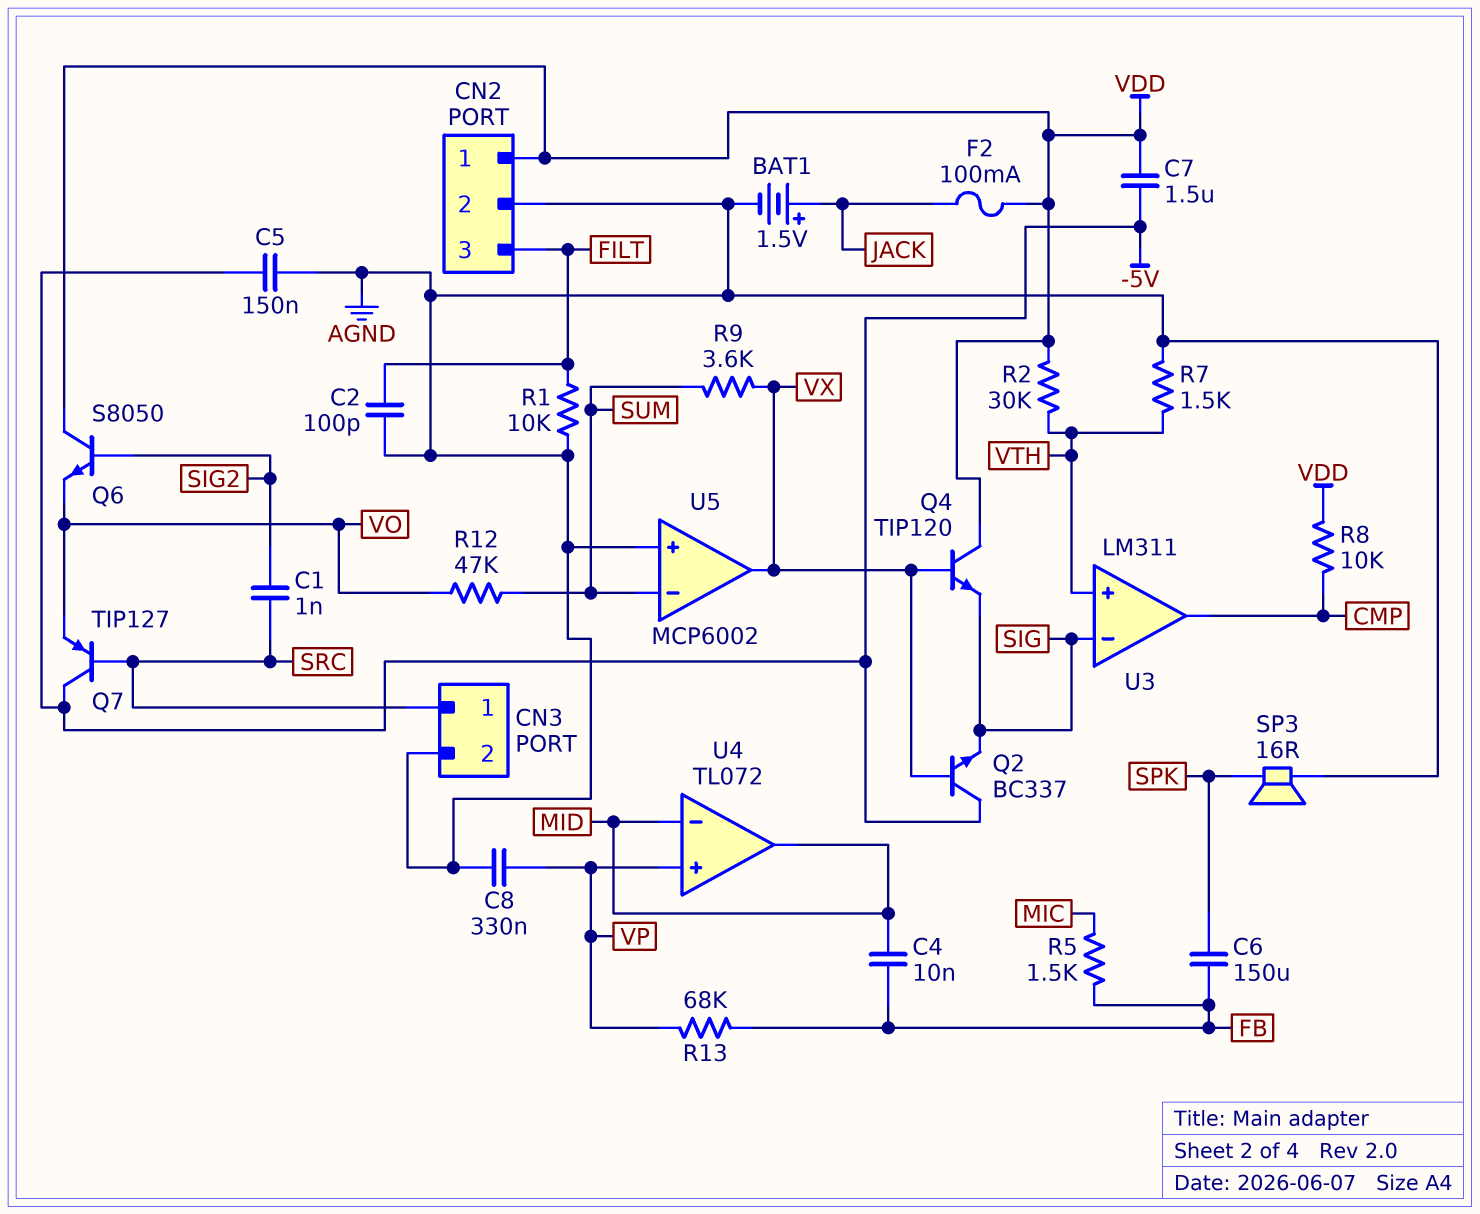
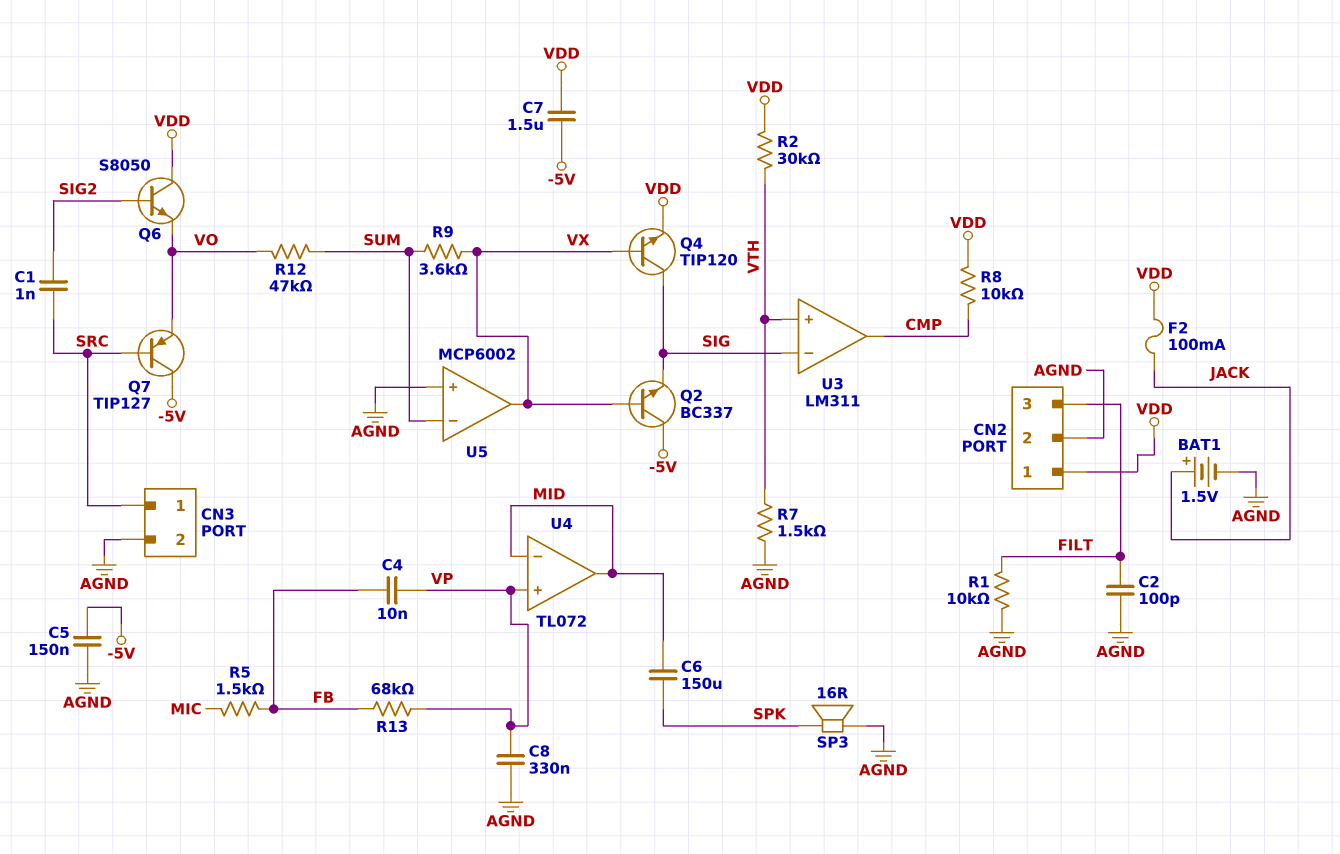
C4: 10nF (FB, MID) -> 10nF (FB, VP)
C6: 150uF (FB, SPK) -> 150uF (MID, SPK)
Q4: NPN TIP120 (B VX, C VDD, E SIG) -> NPN TIP120 (B VX, C SIG, E VDD)

